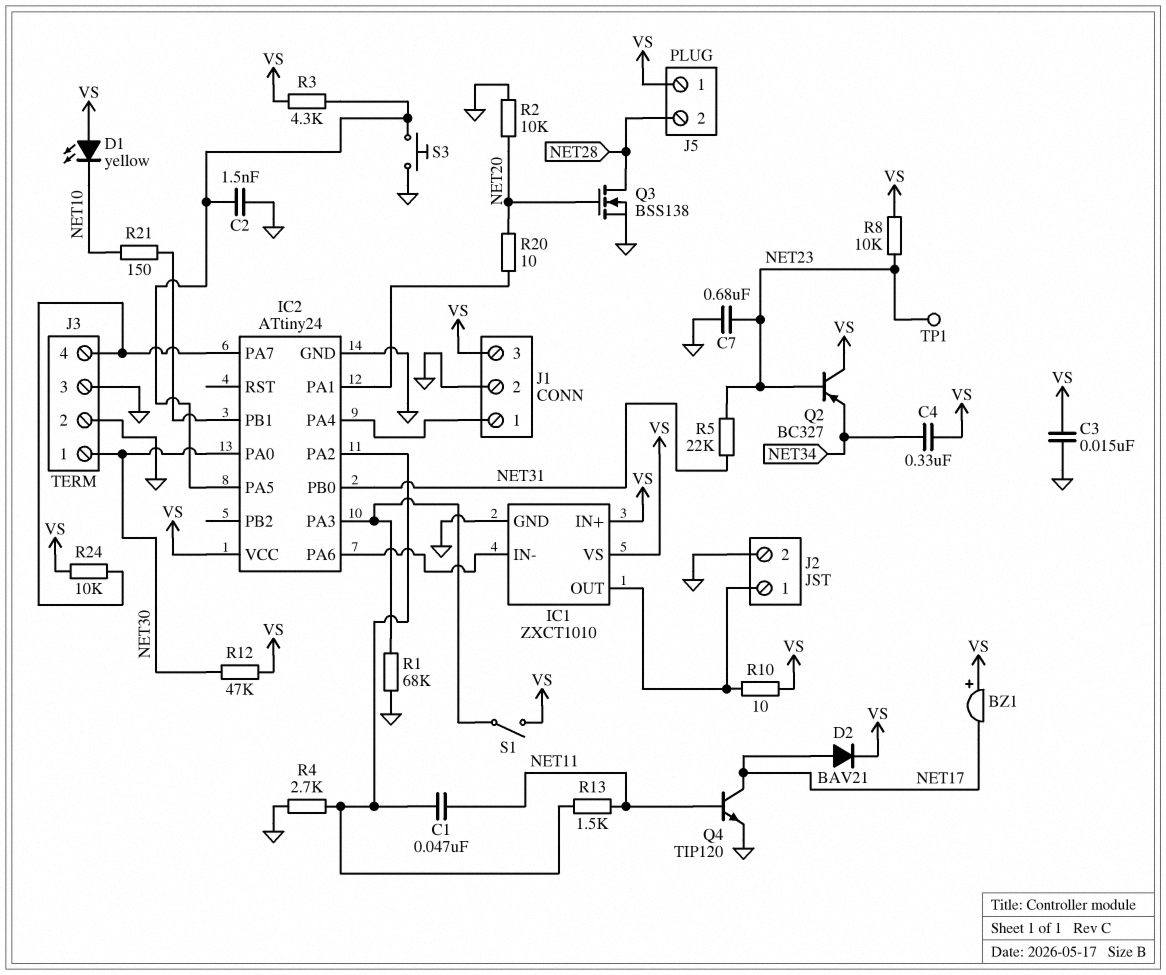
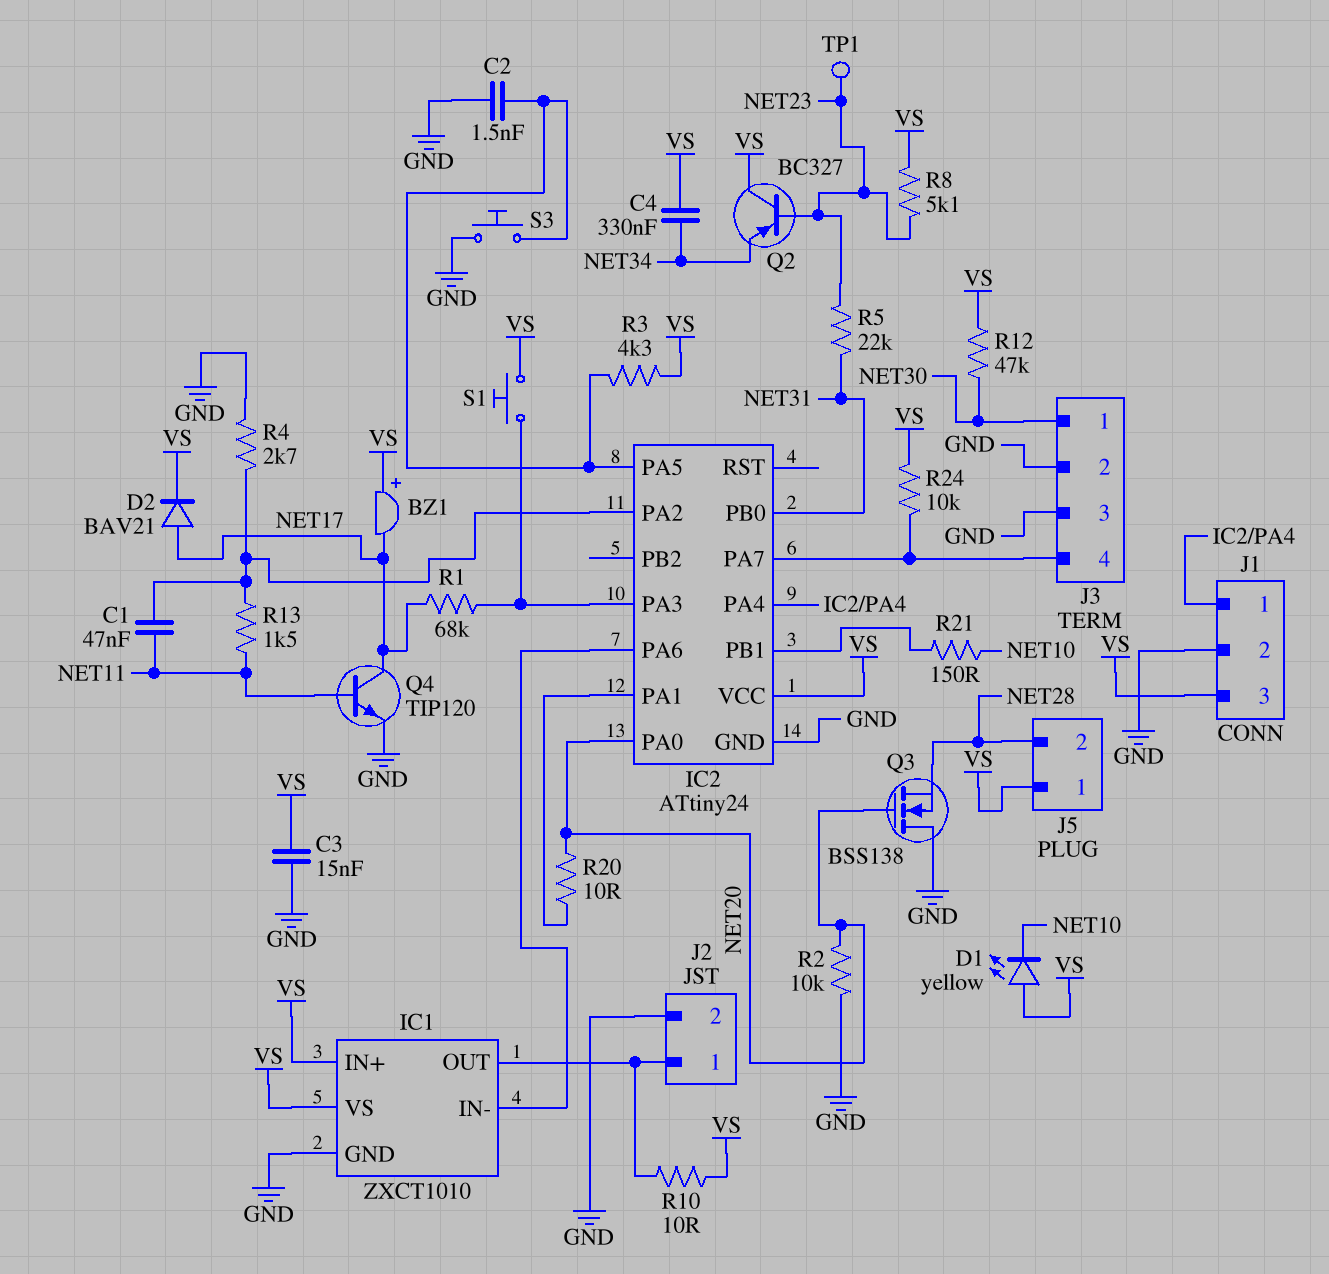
C7: 680nF (GND, NET23) -> none
IC2 pin PA0: NET30 -> NET20
Q3: NMOS BSS138 (G NET20, D NET28, S GND) -> NMOS BSS138 (G NET20, D GND, S NET28)
R1: 68k (GND, IC2/PA3) -> 68k (IC2/PA3, NET17)
R8: 10k (NET23, VS) -> 5.1k (NET23, VS)
S1: switch (IC2/PA3, VS) -> button (IC2/PA3, VS)

